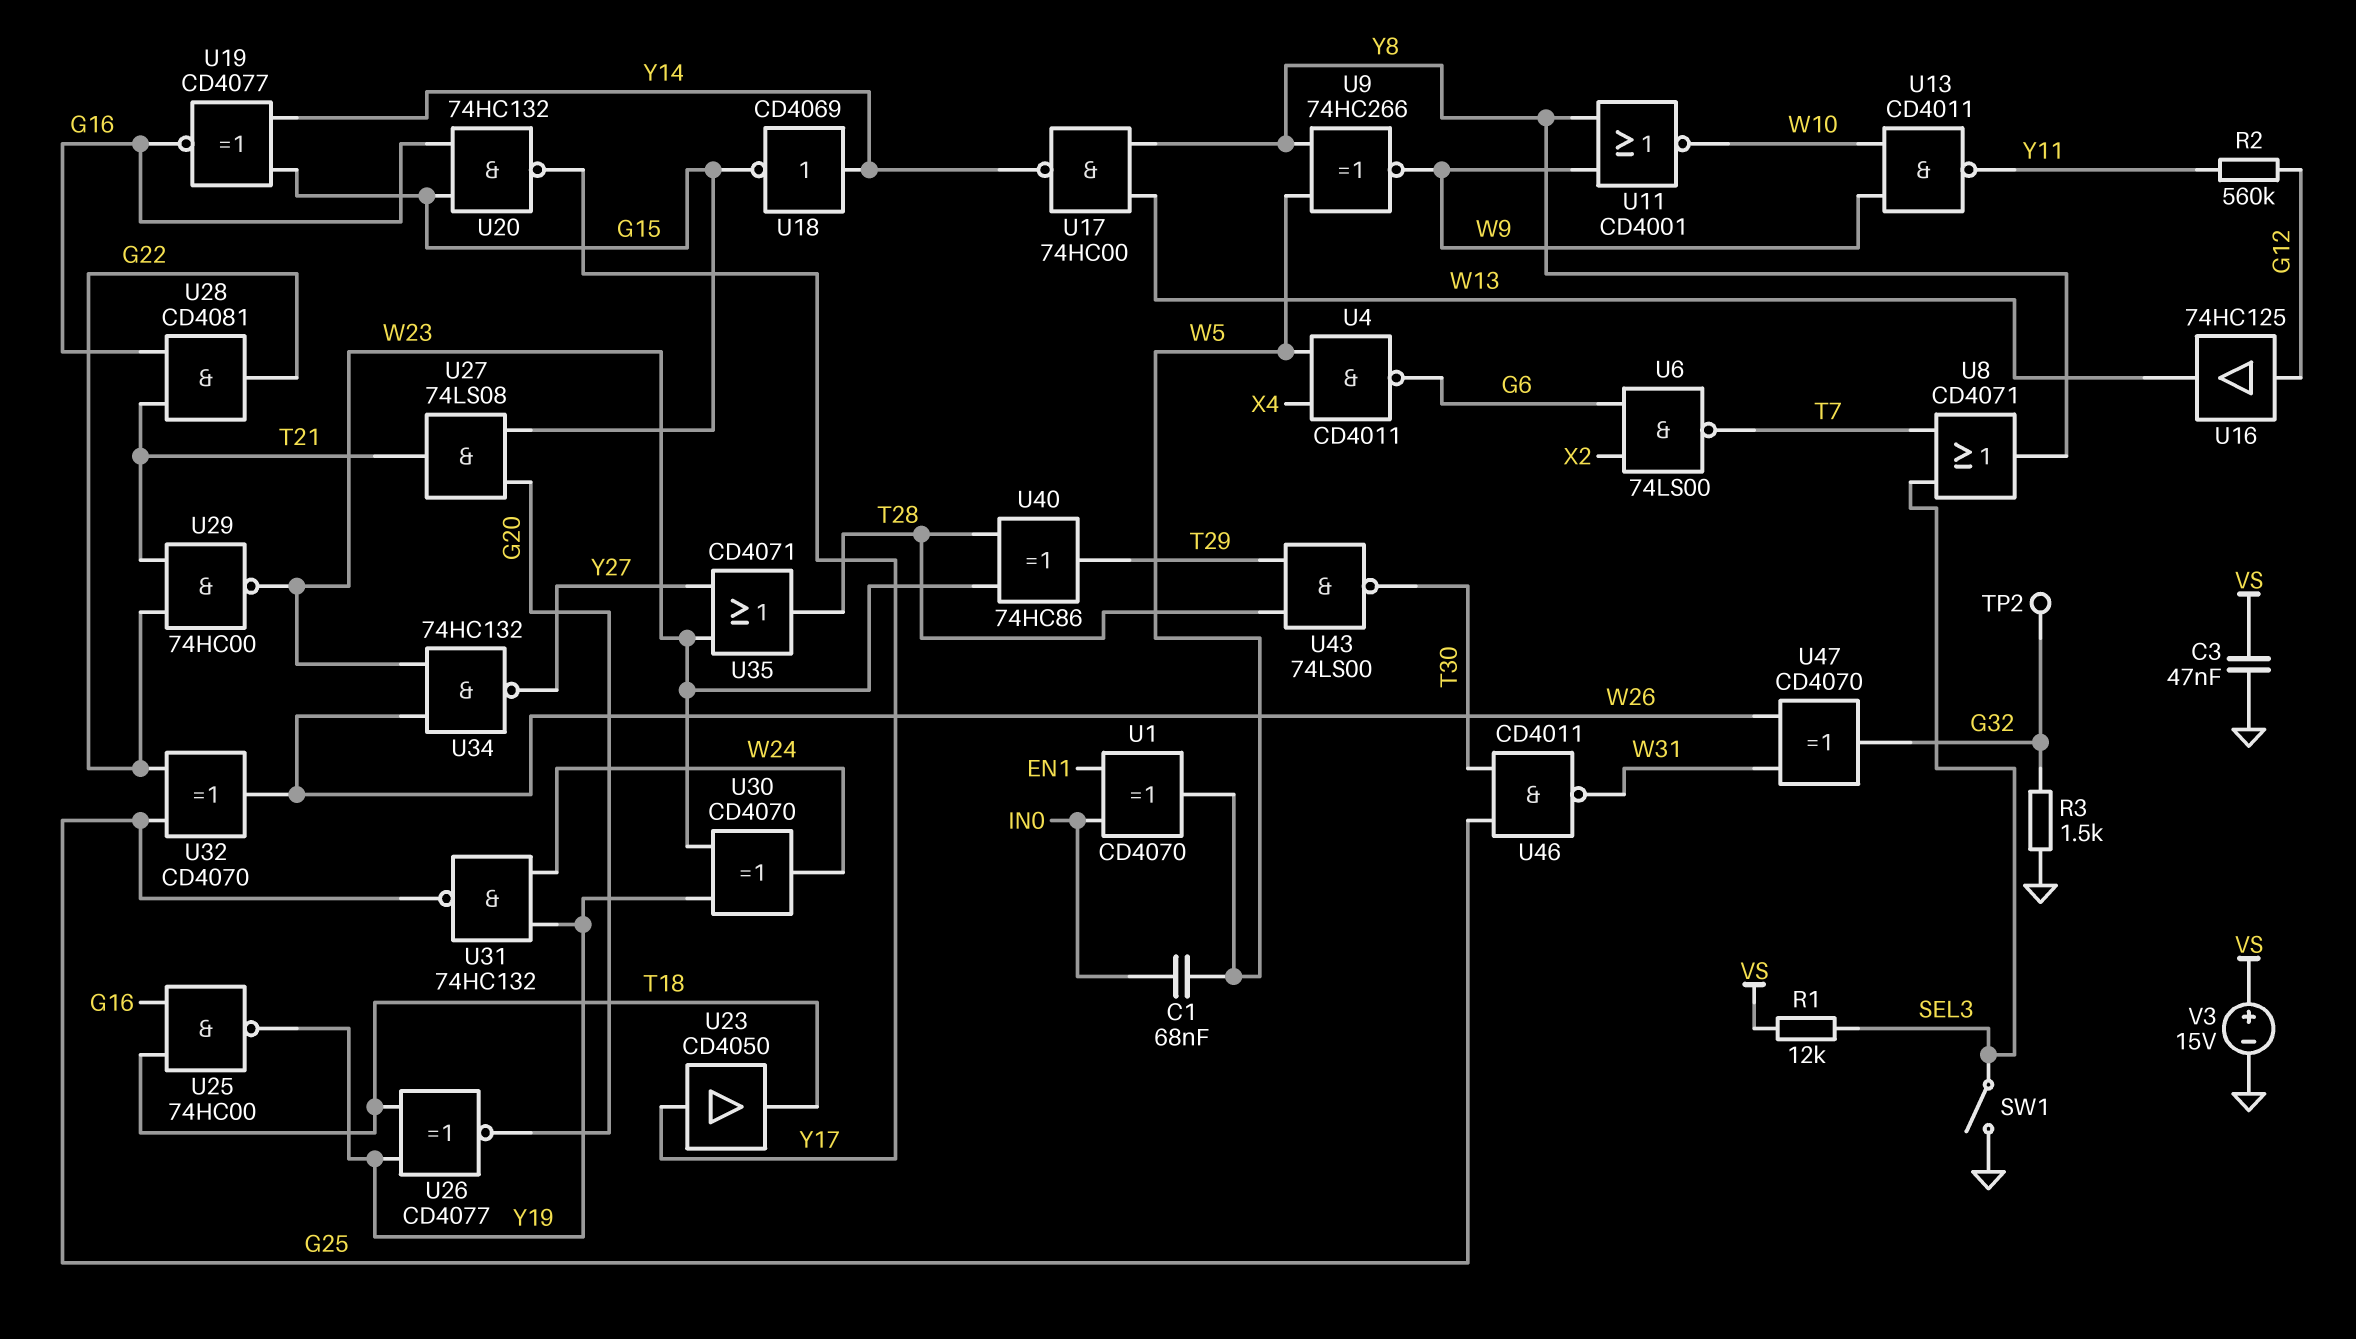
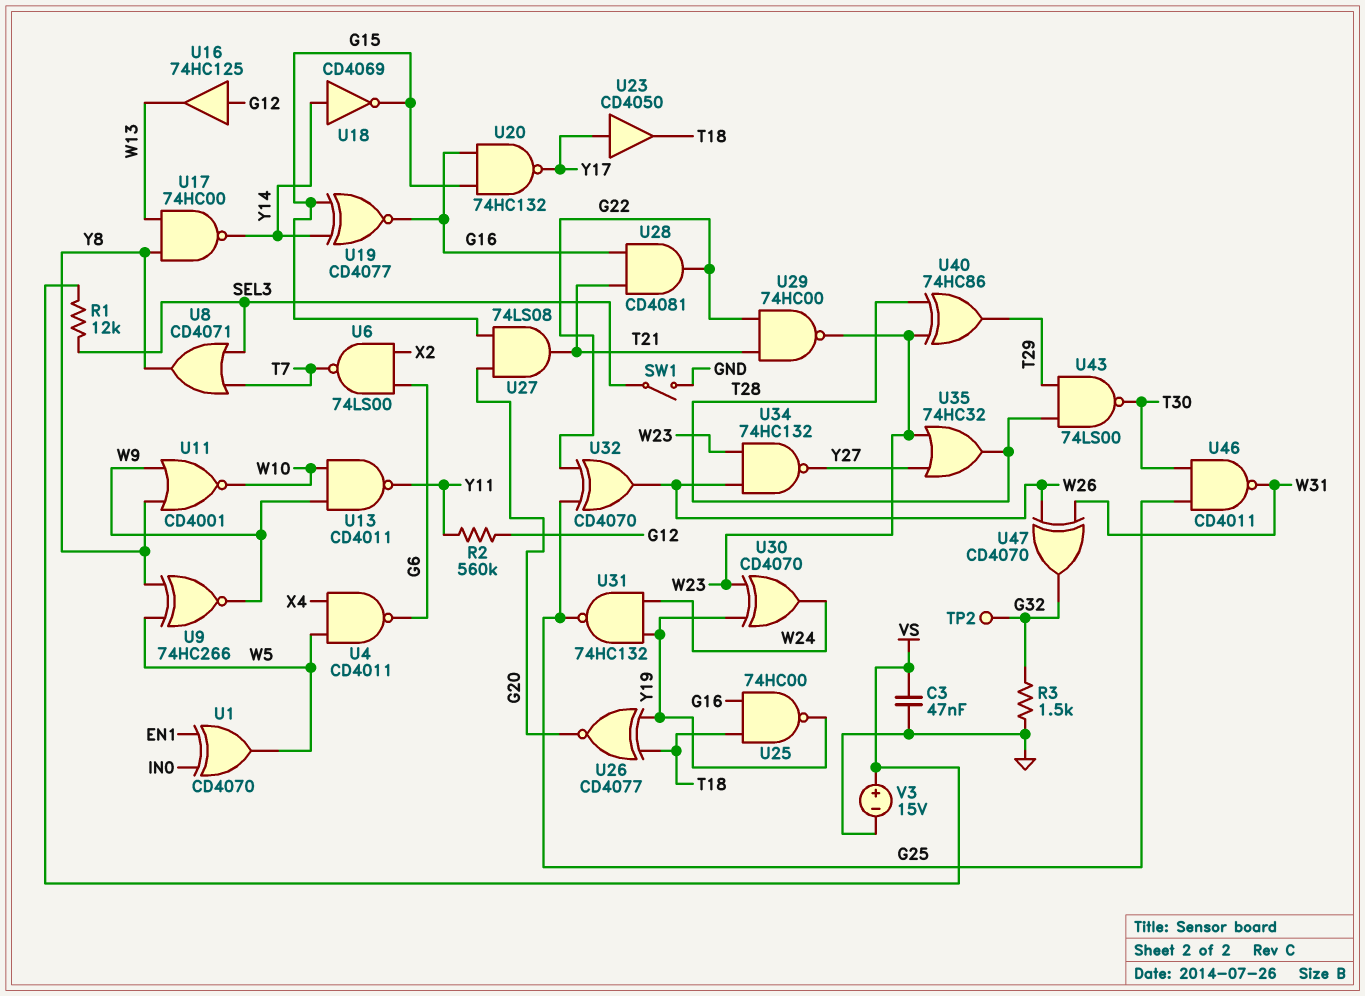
C1: 68nF (IN0, W5) -> none
U35: OR CD4071 (in W23, in Y27, out T28) -> OR 74HC32 (in W23, in Y27, out T28)

